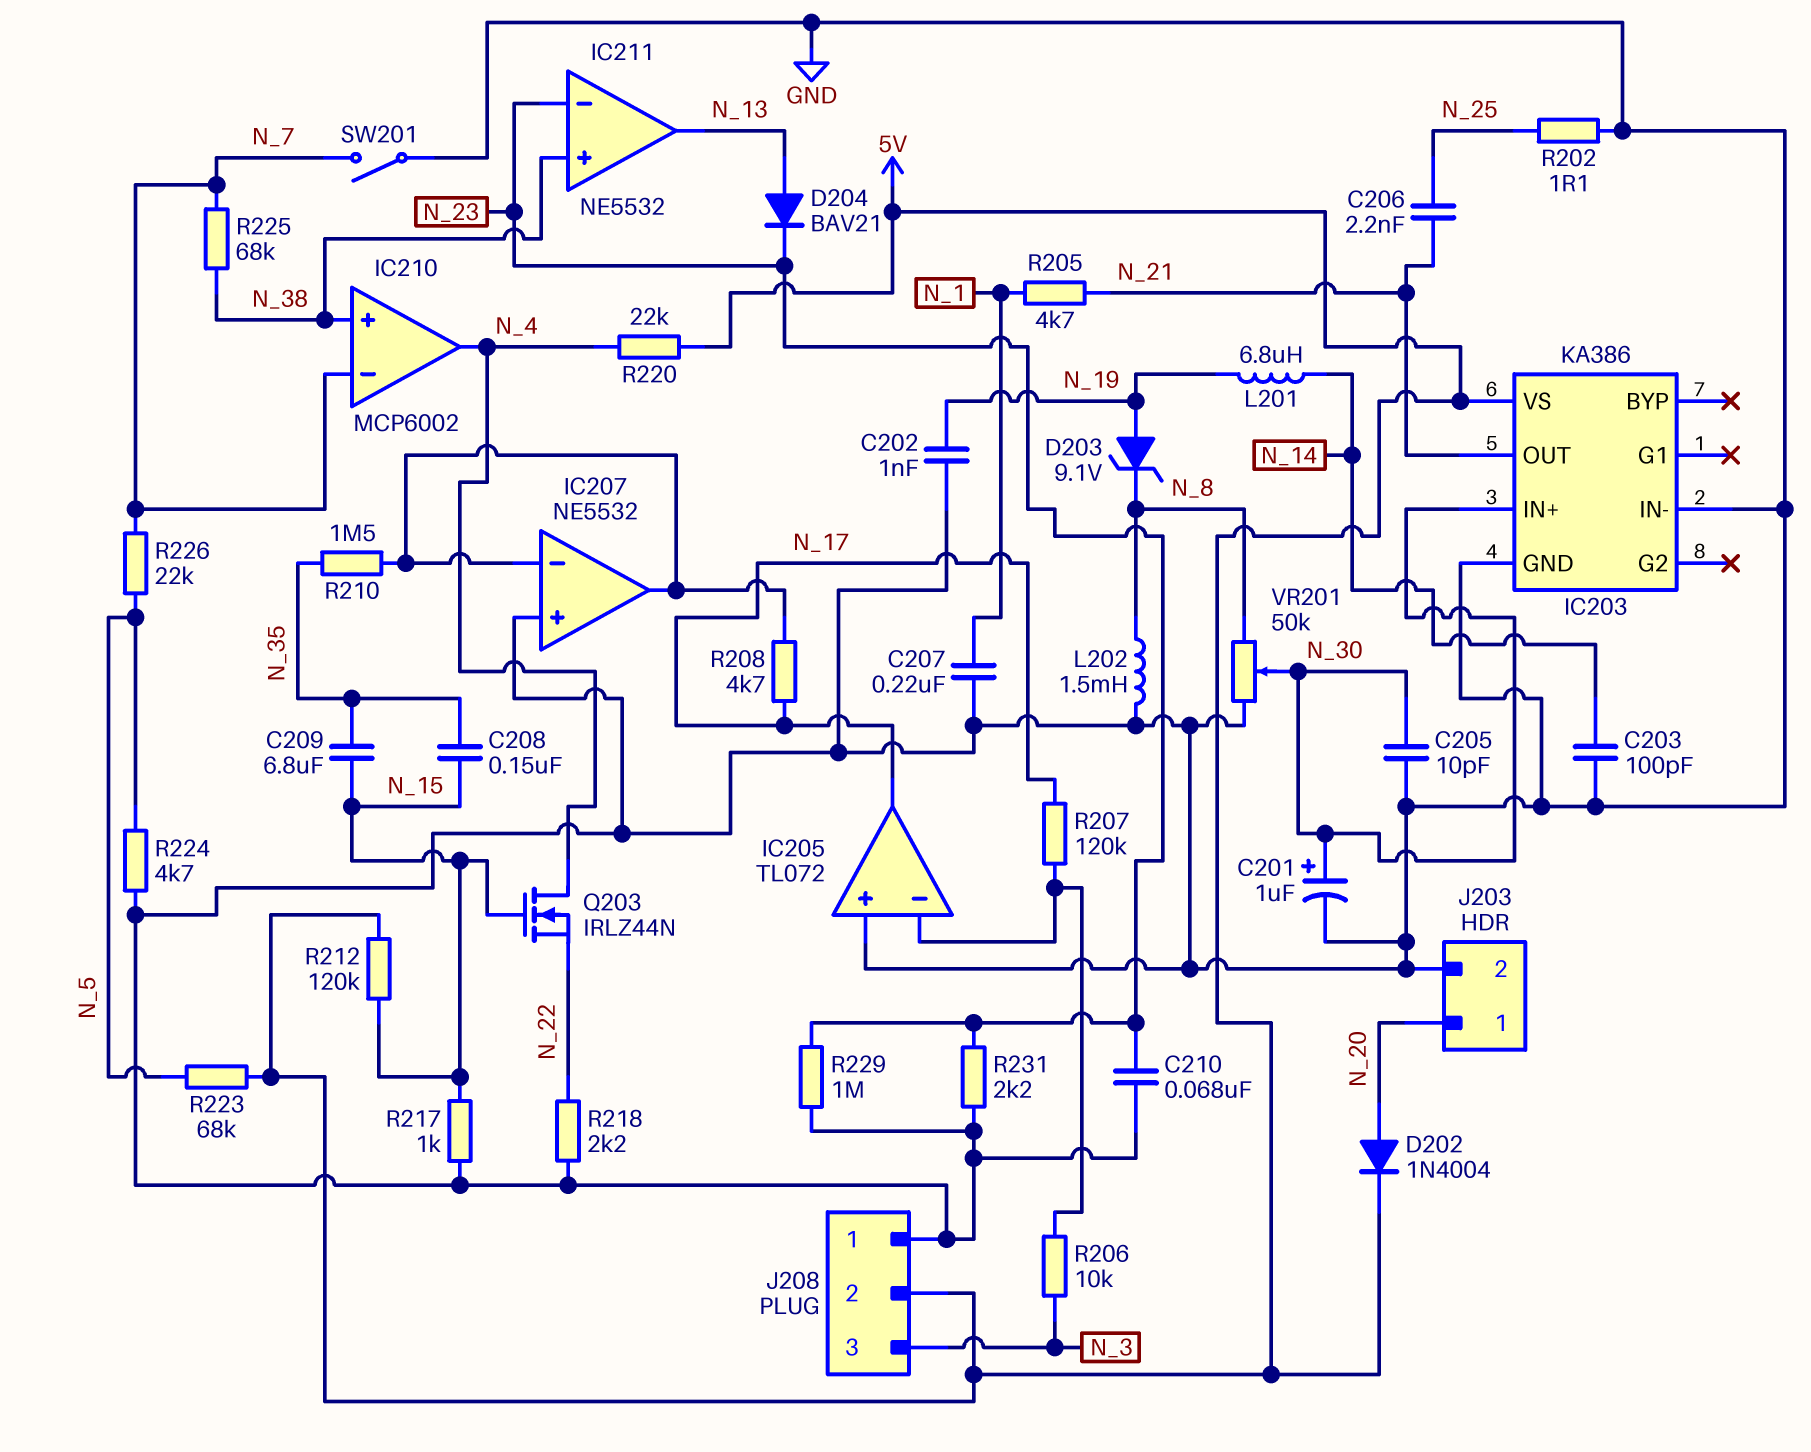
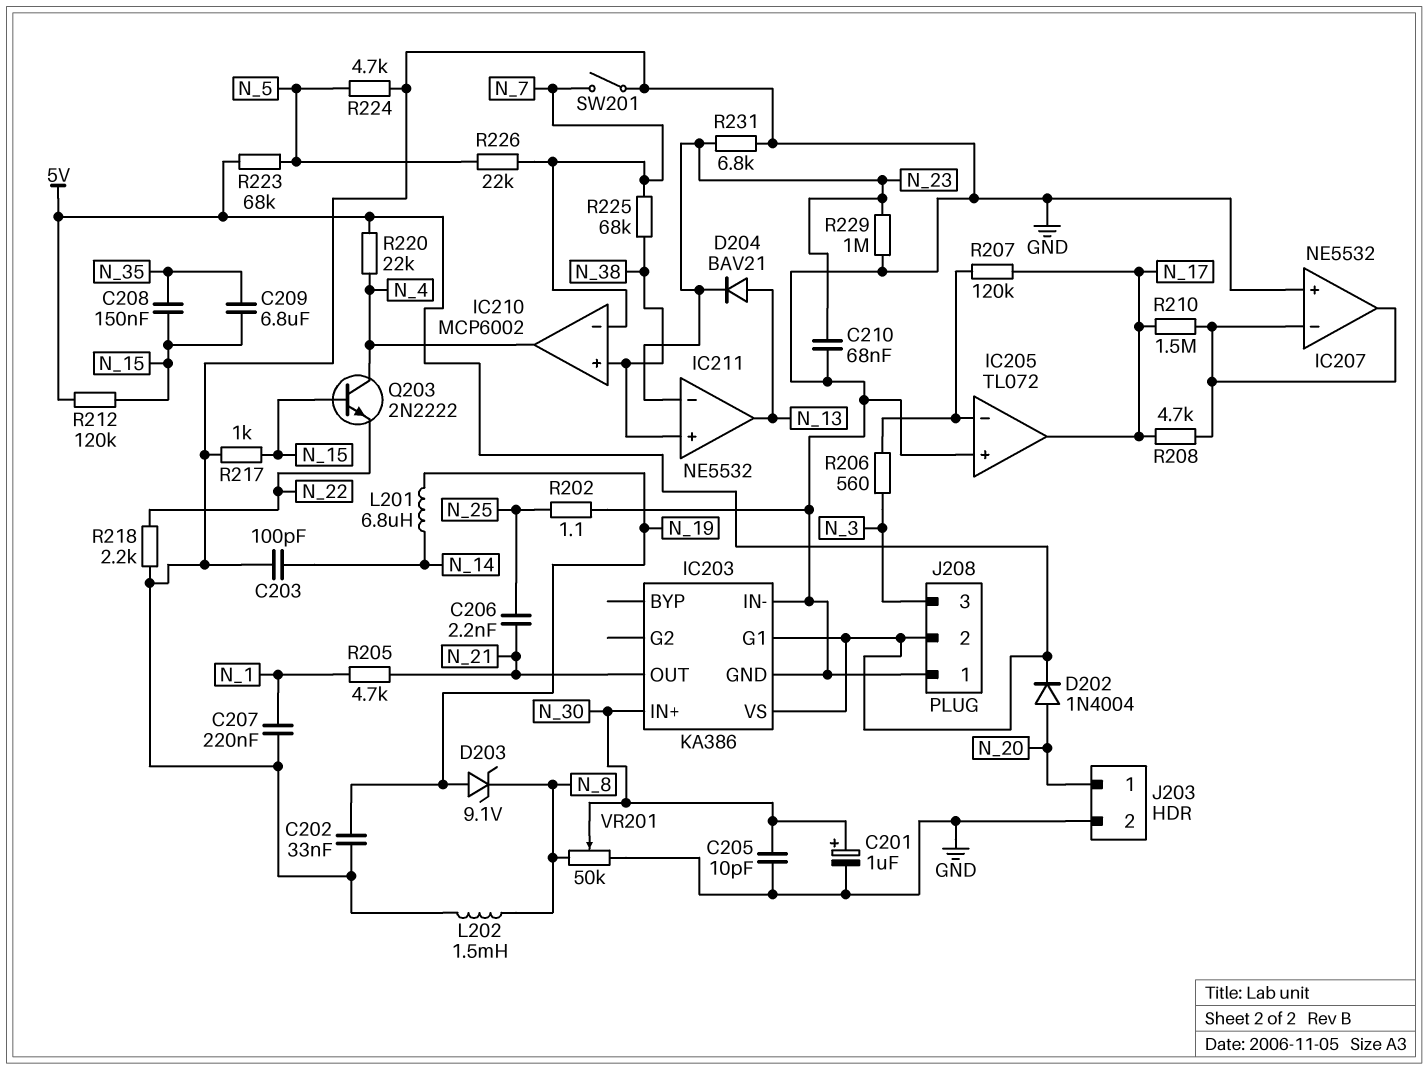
C202: 1nF (GND, N_19) -> 33nF (GND, N_19)
IC203 pin G1: none -> 5V
Q203: NMOS IRLZ44N (G N_15, D N_4, S N_22) -> NPN 2N2222 (B N_15, C N_4, E N_22)
R206: 10k (IC205/in-, N_3) -> 560 (IC205/in-, N_3)
R210: 1.5M (IC207/in-, N_35) -> 1.5M (IC207/in-, N_17)
R231: 2.2k (GND, N_23) -> 6.8k (GND, N_23)

